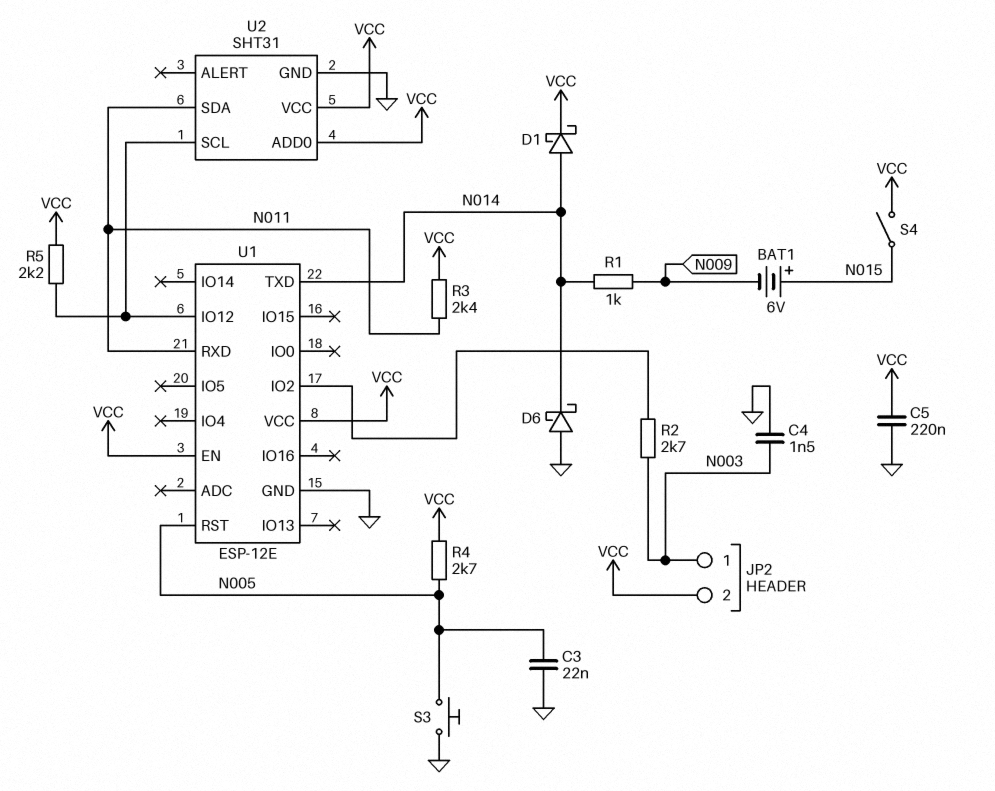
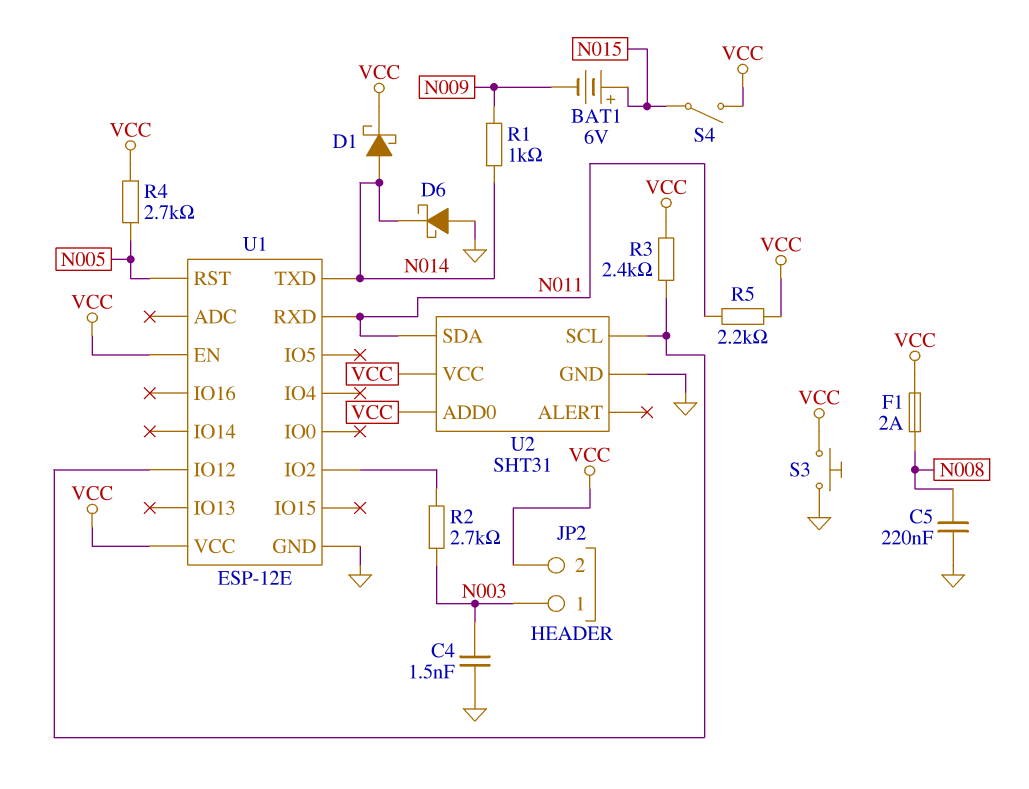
C3: 22nF (GND, N005) -> none
C5: 220nF (GND, VCC) -> 220nF (GND, N008)
F1: none -> 2A (N008, VCC)
R3: 2.4k (N011, VCC) -> 2.4k (U1/IO12, VCC)
R5: 2.2k (U1/IO12, VCC) -> 2.2k (N011, VCC)
S3: button (GND, N005) -> button (GND, VCC)

